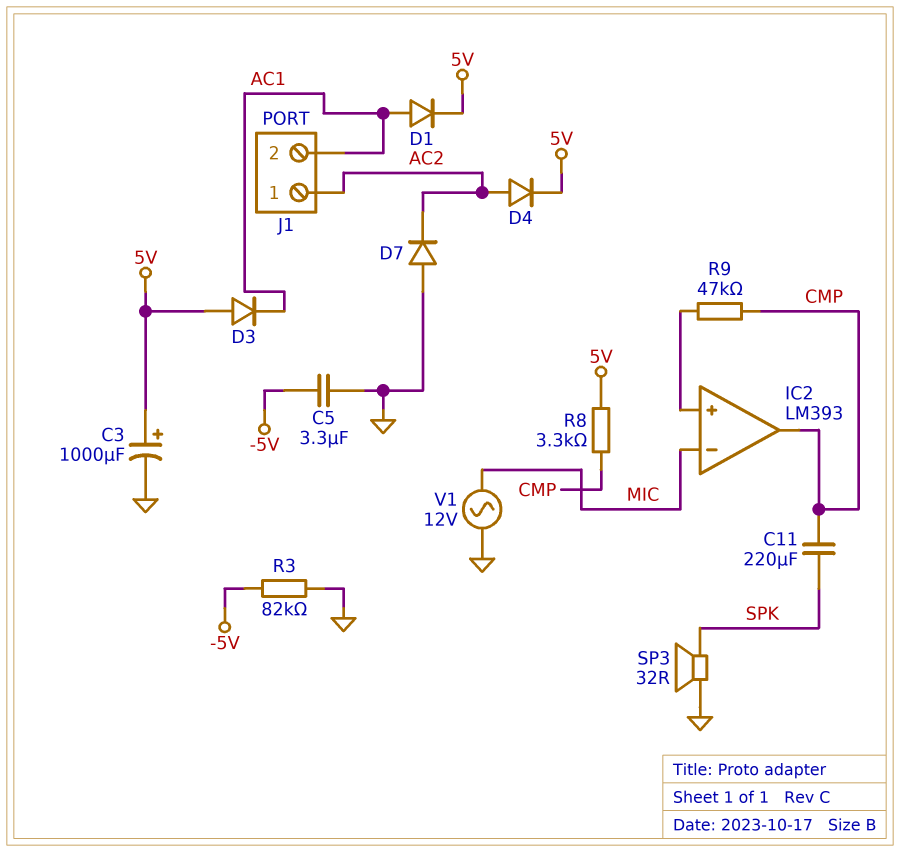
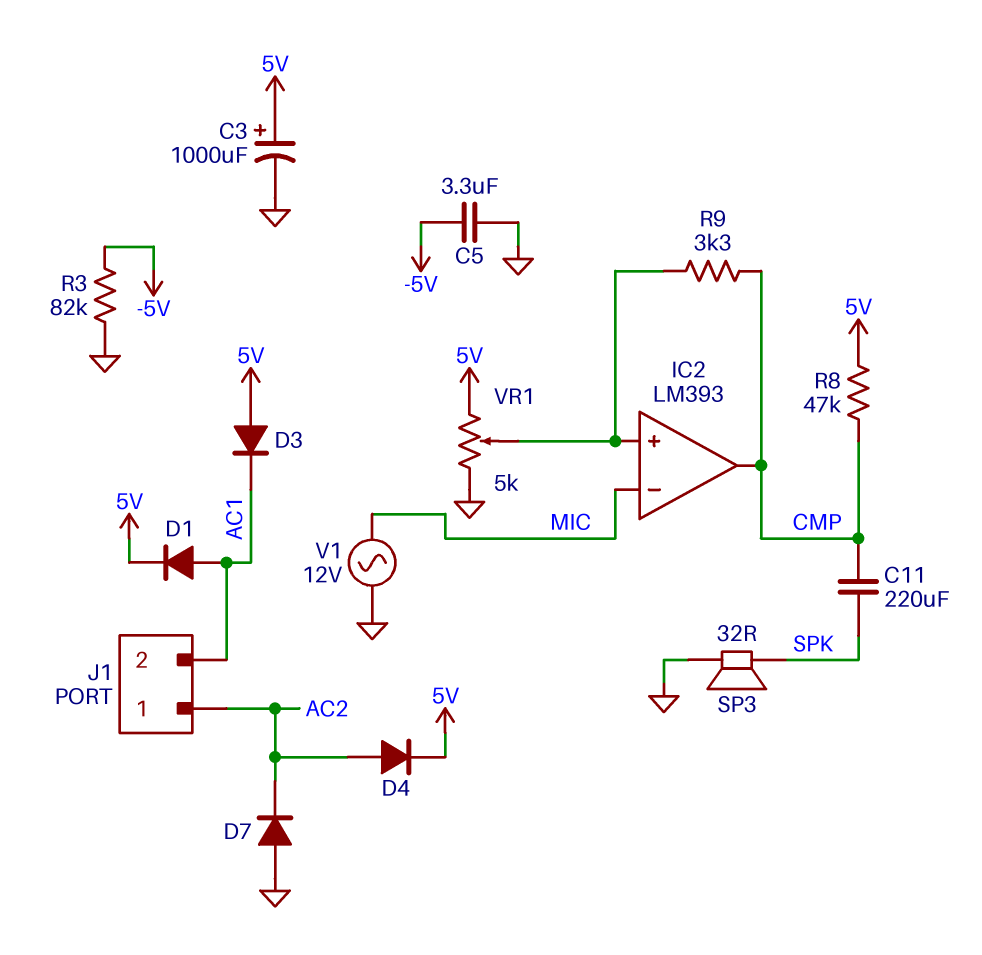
R8: 3.3k (5V, CMP) -> 47k (5V, CMP)
R9: 47k (CMP, IC2/in+) -> 3.3k (CMP, IC2/in+)
VR1: none -> 5k (5V, GND, wiper IC2/in+)

